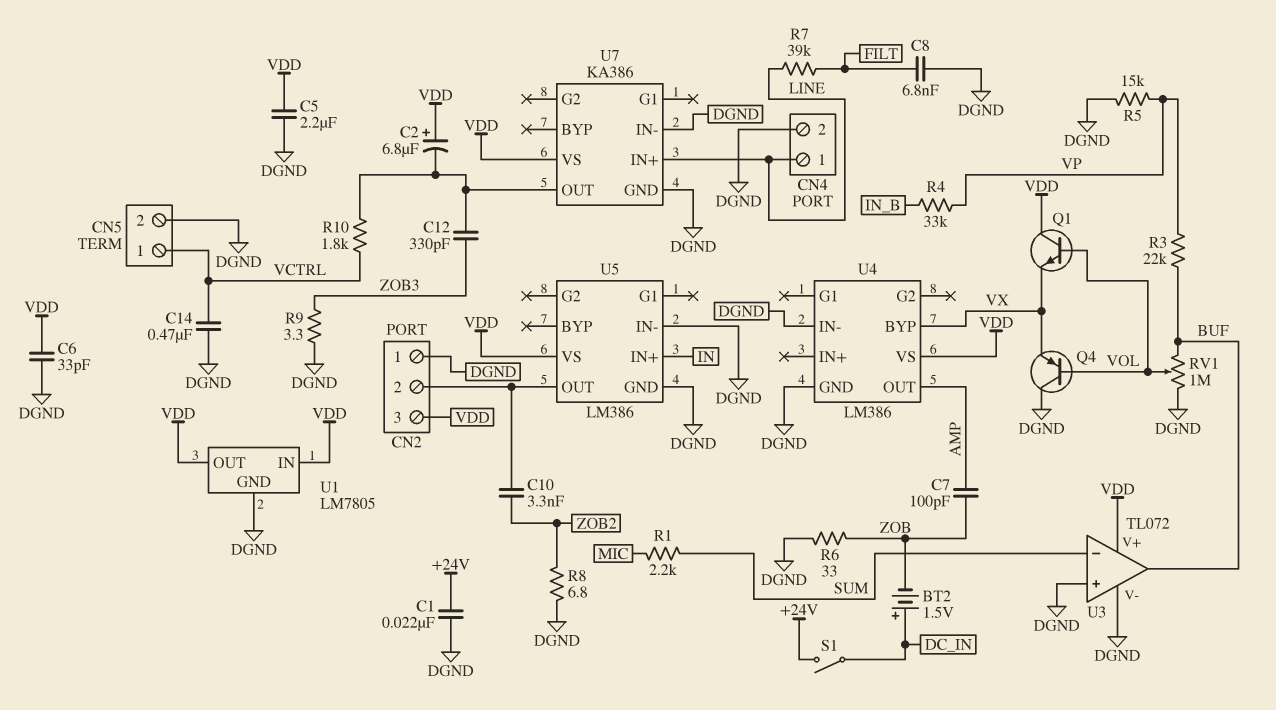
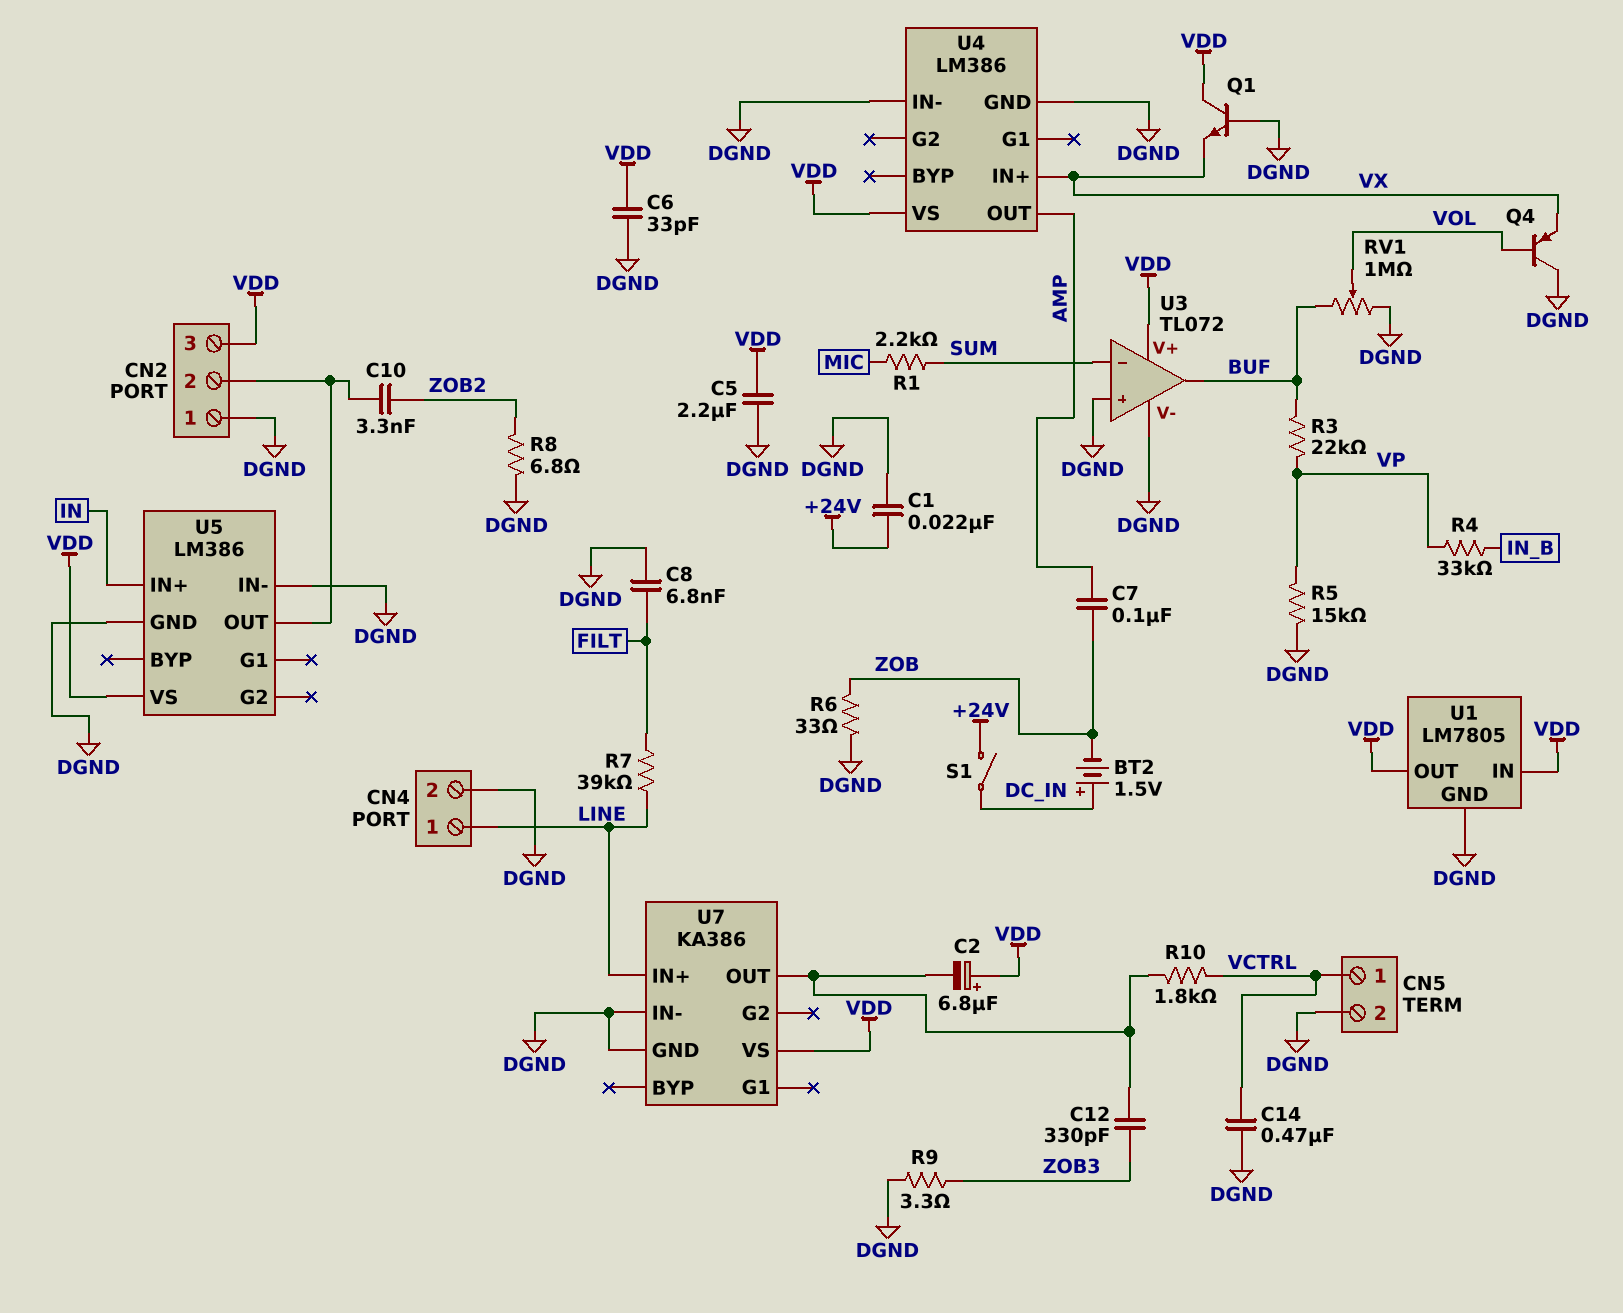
C7: 100pF (AMP, ZOB) -> 100nF (AMP, ZOB)
Q1: NPN (B VOL, C VDD, E VX) -> NPN (B DGND, C VDD, E VX)
U4 pin BYP: VX -> none
U4 pin IN+: none -> VX

